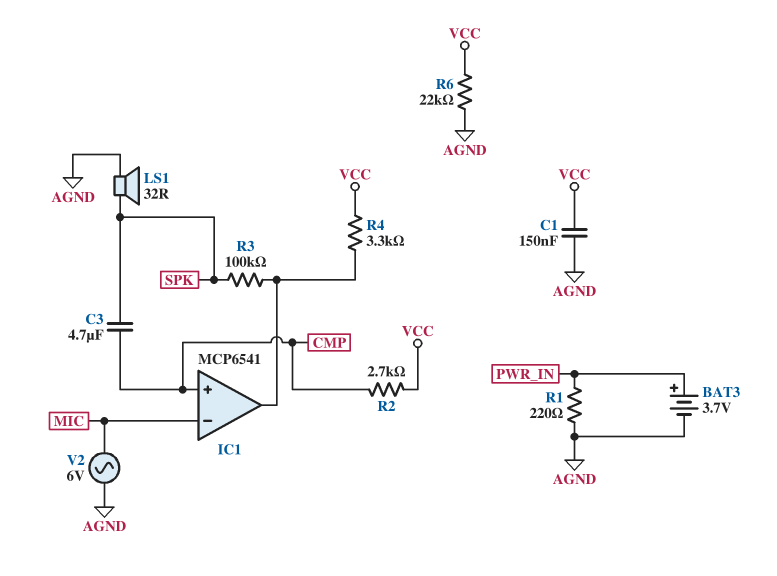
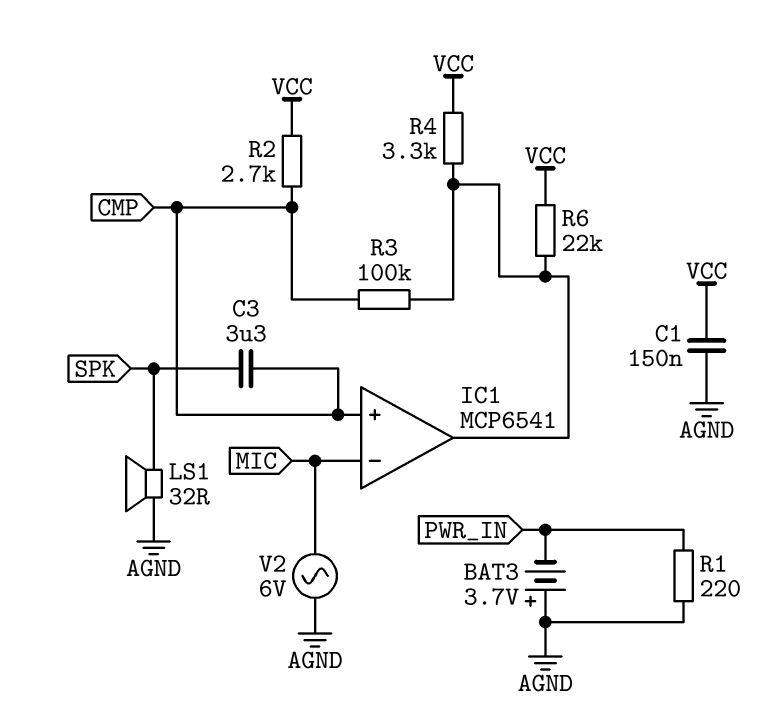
BAT3: 3.7V (plus PWR_IN, minus AGND) -> 3.7V (plus AGND, minus PWR_IN)
C3: 4.7uF (CMP, SPK) -> 3.3uF (CMP, SPK)
R3: 100k (IC1/out, SPK) -> 100k (CMP, IC1/out)
R6: 22k (AGND, VCC) -> 22k (IC1/out, VCC)

